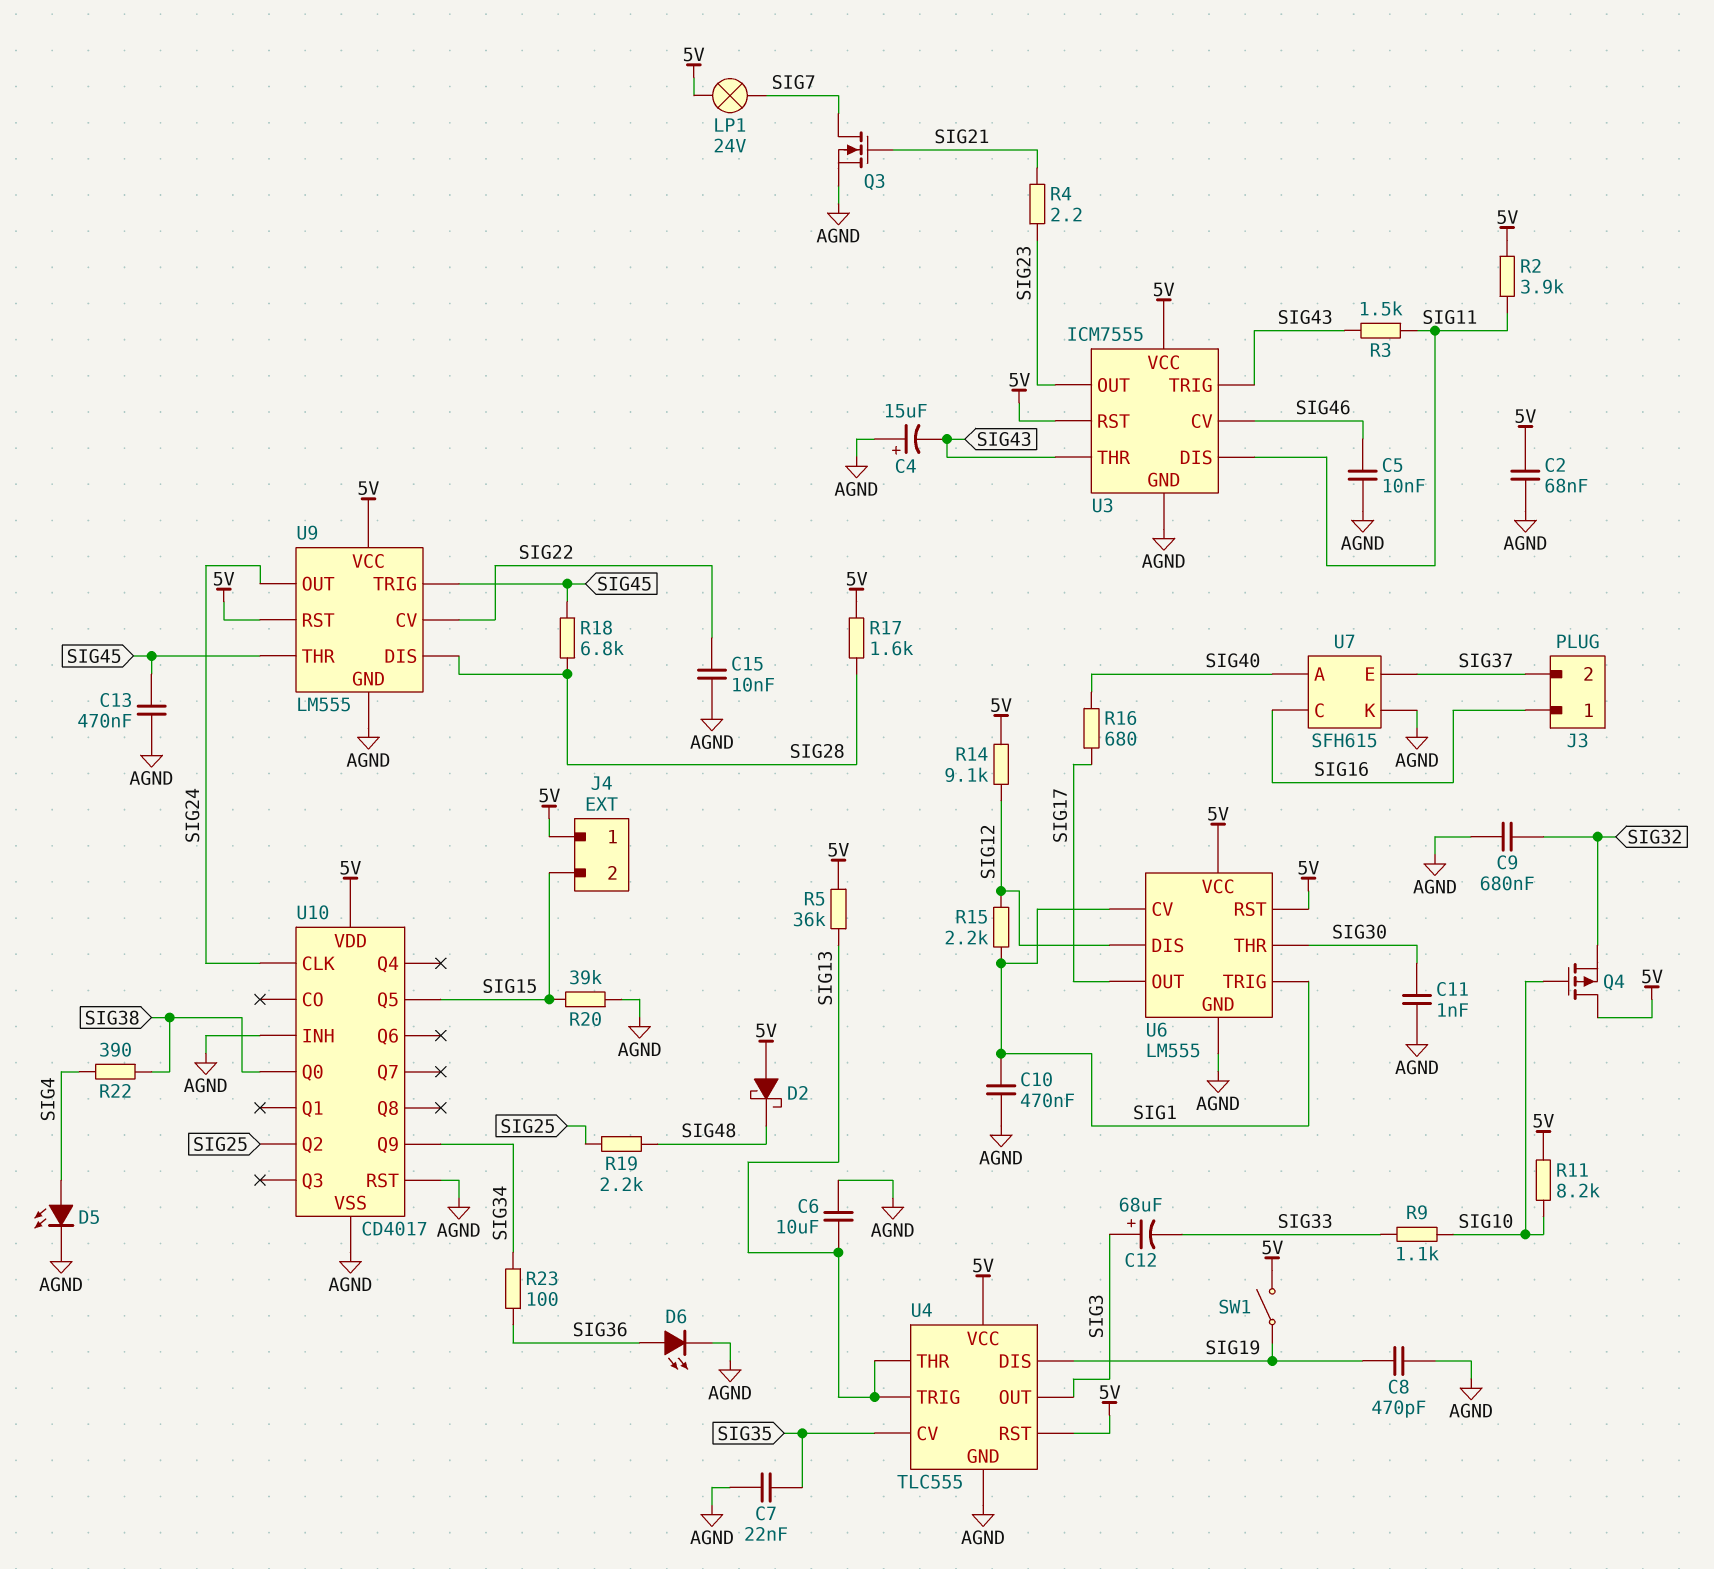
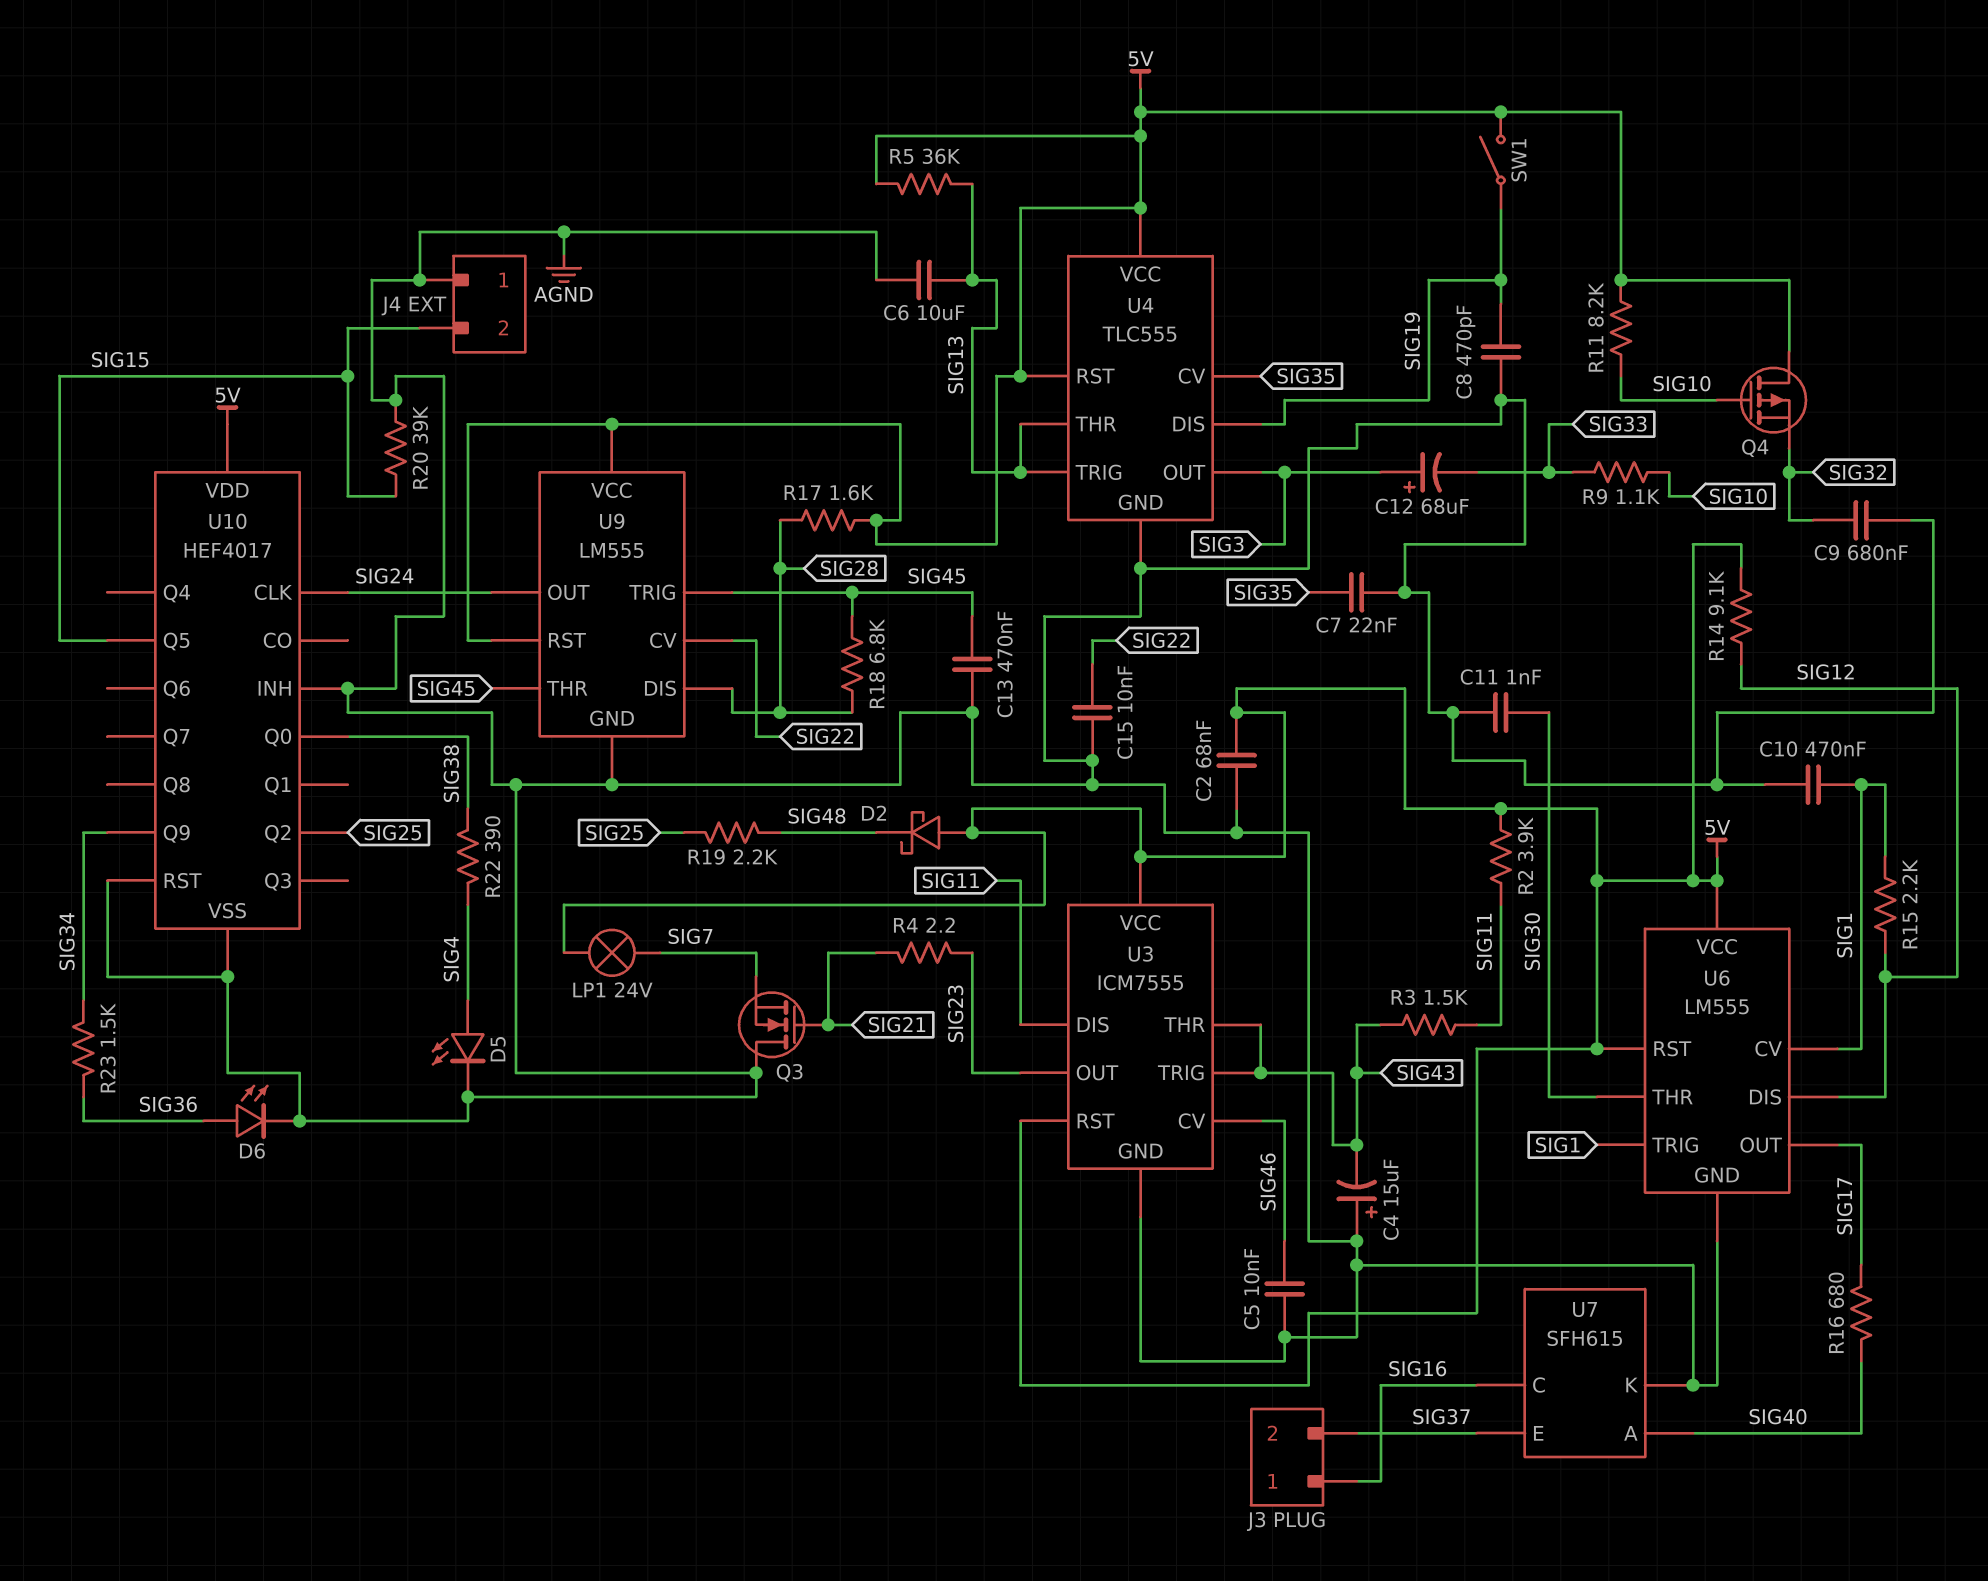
J4 pin 1: 5V -> AGND
Q3: NMOS (G SIG21, D SIG7, S AGND) -> NMOS (G SIG21, D AGND, S SIG7)
R23: 100 (SIG34, SIG36) -> 1.5k (SIG34, SIG36)
U10: CD4017 -> HEF4017

